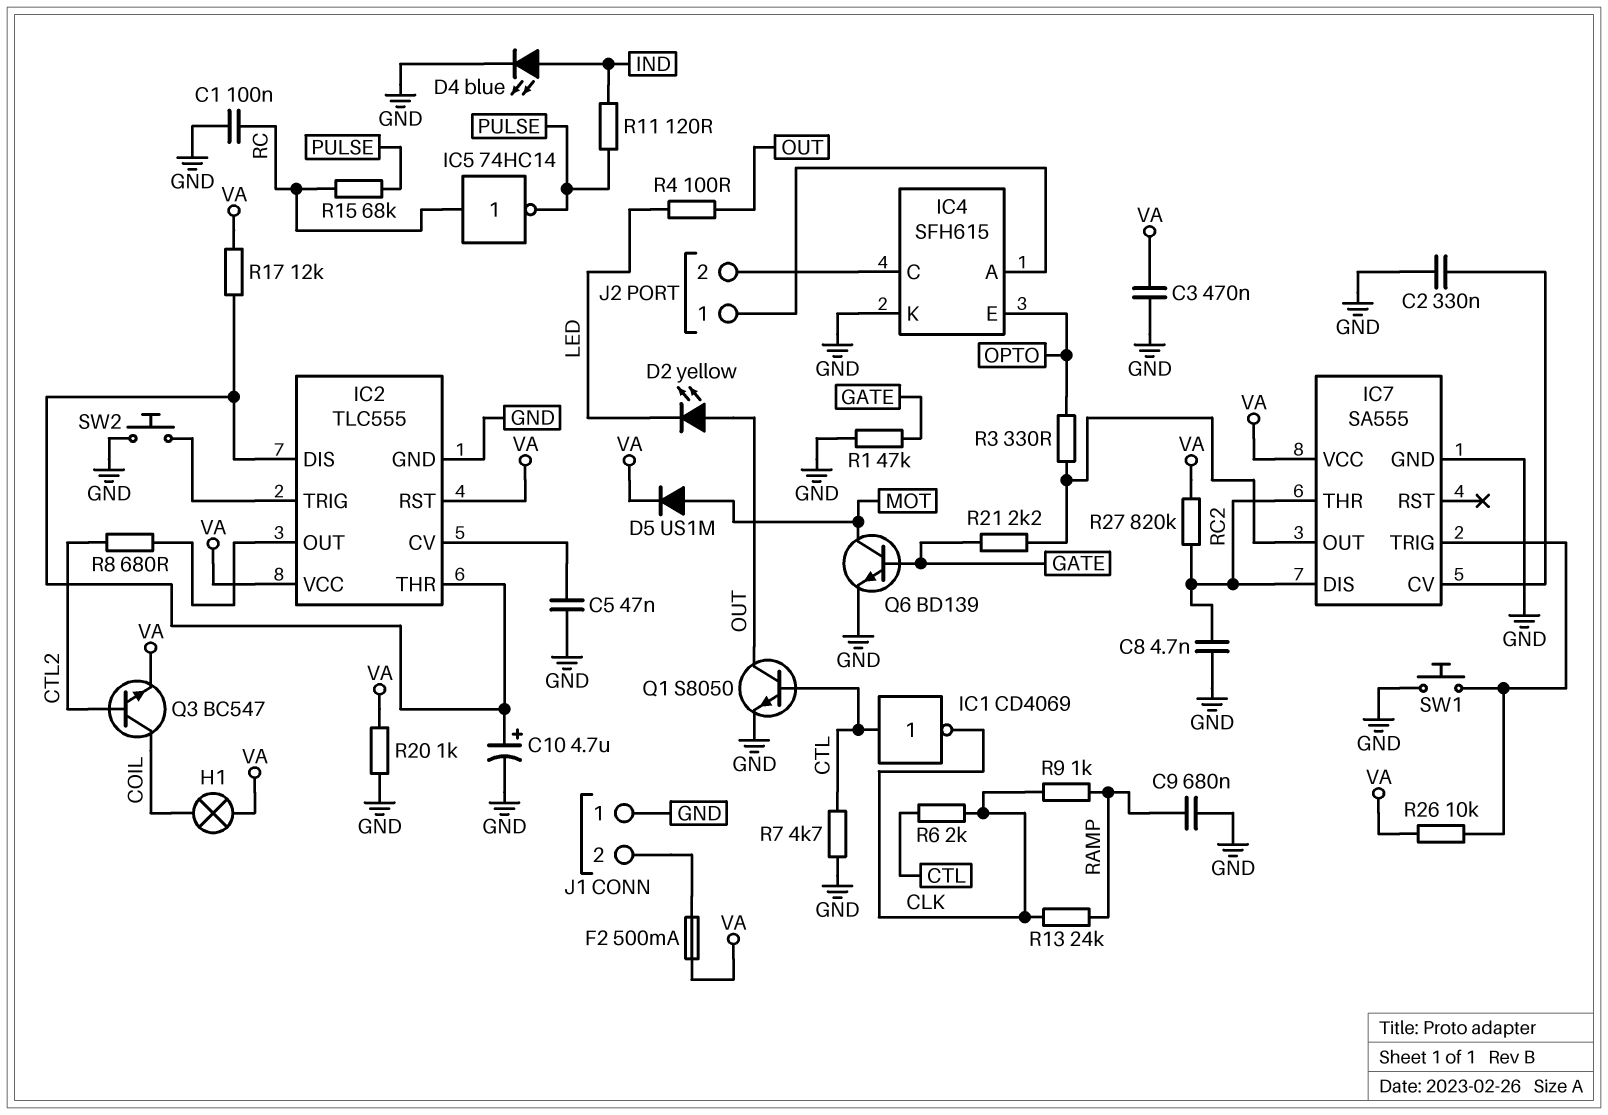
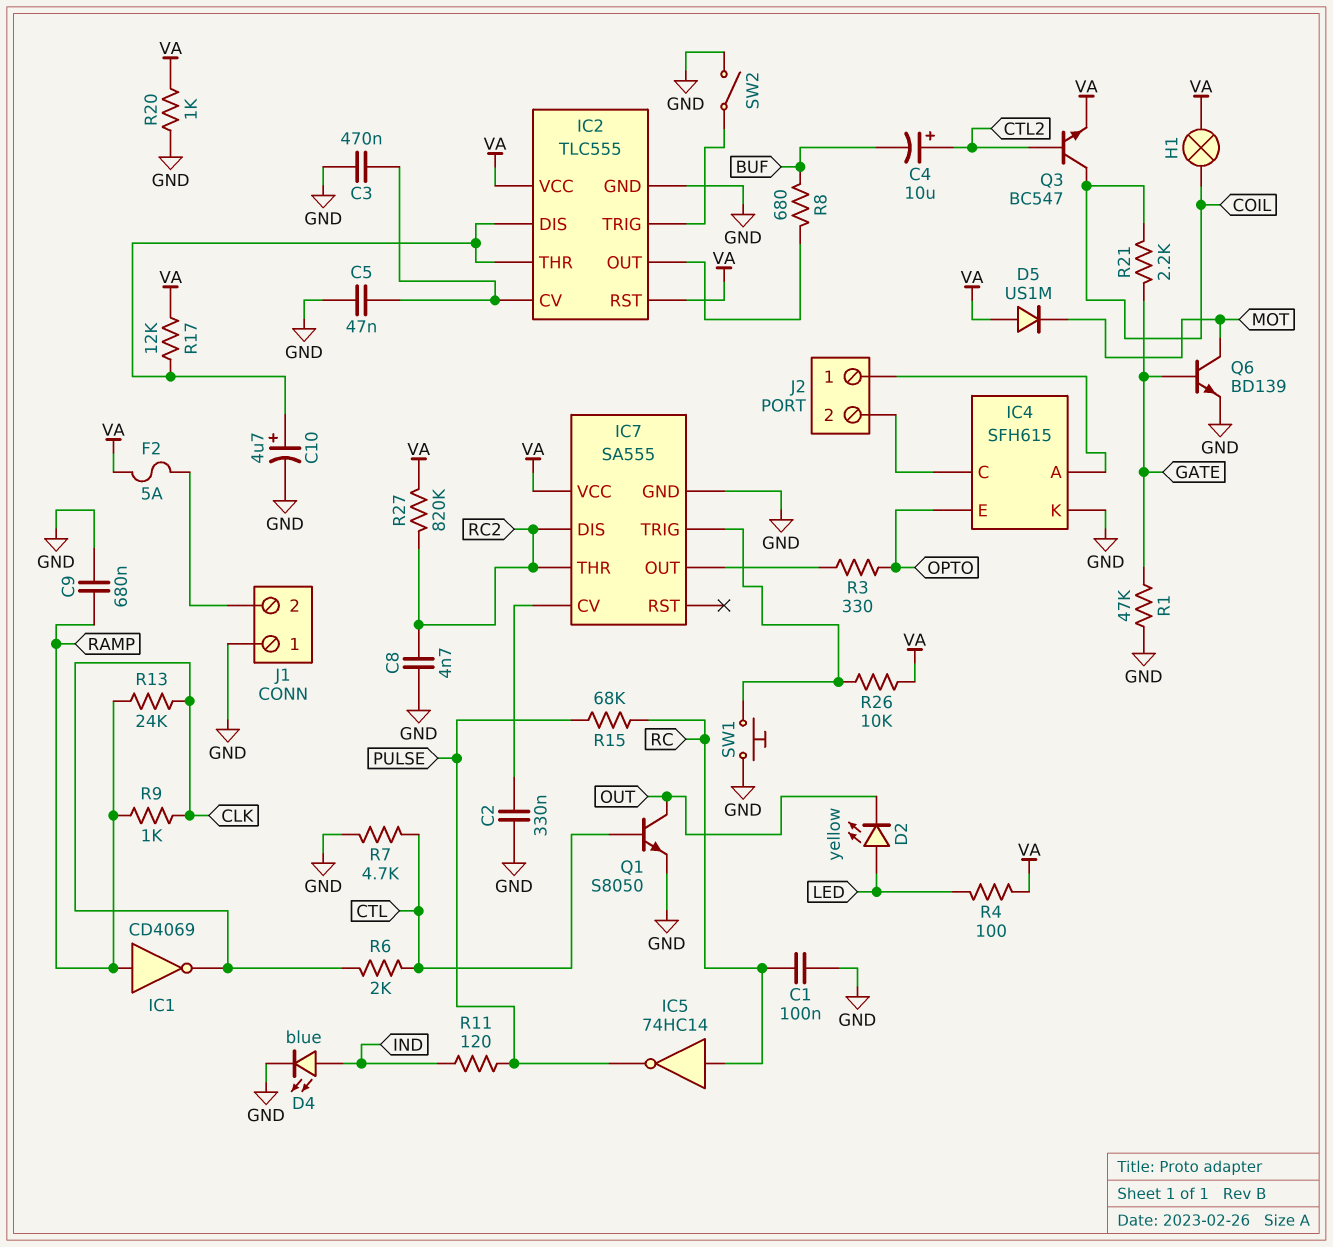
C3: 470nF (GND, VA) -> 470nF (GND, IC2/CV)
C4: none -> 10uF (plus CTL2, minus BUF)
D2: LED yellow (A OUT, K LED) -> LED yellow (A LED, K OUT)
D5: diode US1M (A MOT, K VA) -> diode US1M (A VA, K MOT)
F2: 500mA (J1/2, VA) -> 5A (J1/2, VA)
IC1: NOT CD4069 (in CTL, out CLK) -> NOT CD4069 (in RAMP, out CLK)
R4: 100 (LED, OUT) -> 100 (LED, VA)
R8: 680 (CTL2, IC2/OUT) -> 680 (BUF, IC2/OUT)
R21: 2.2k (GATE, IC7/OUT) -> 2.2k (COIL, GATE)
SW2: button (GND, IC2/TRIG) -> switch (GND, IC2/TRIG)

